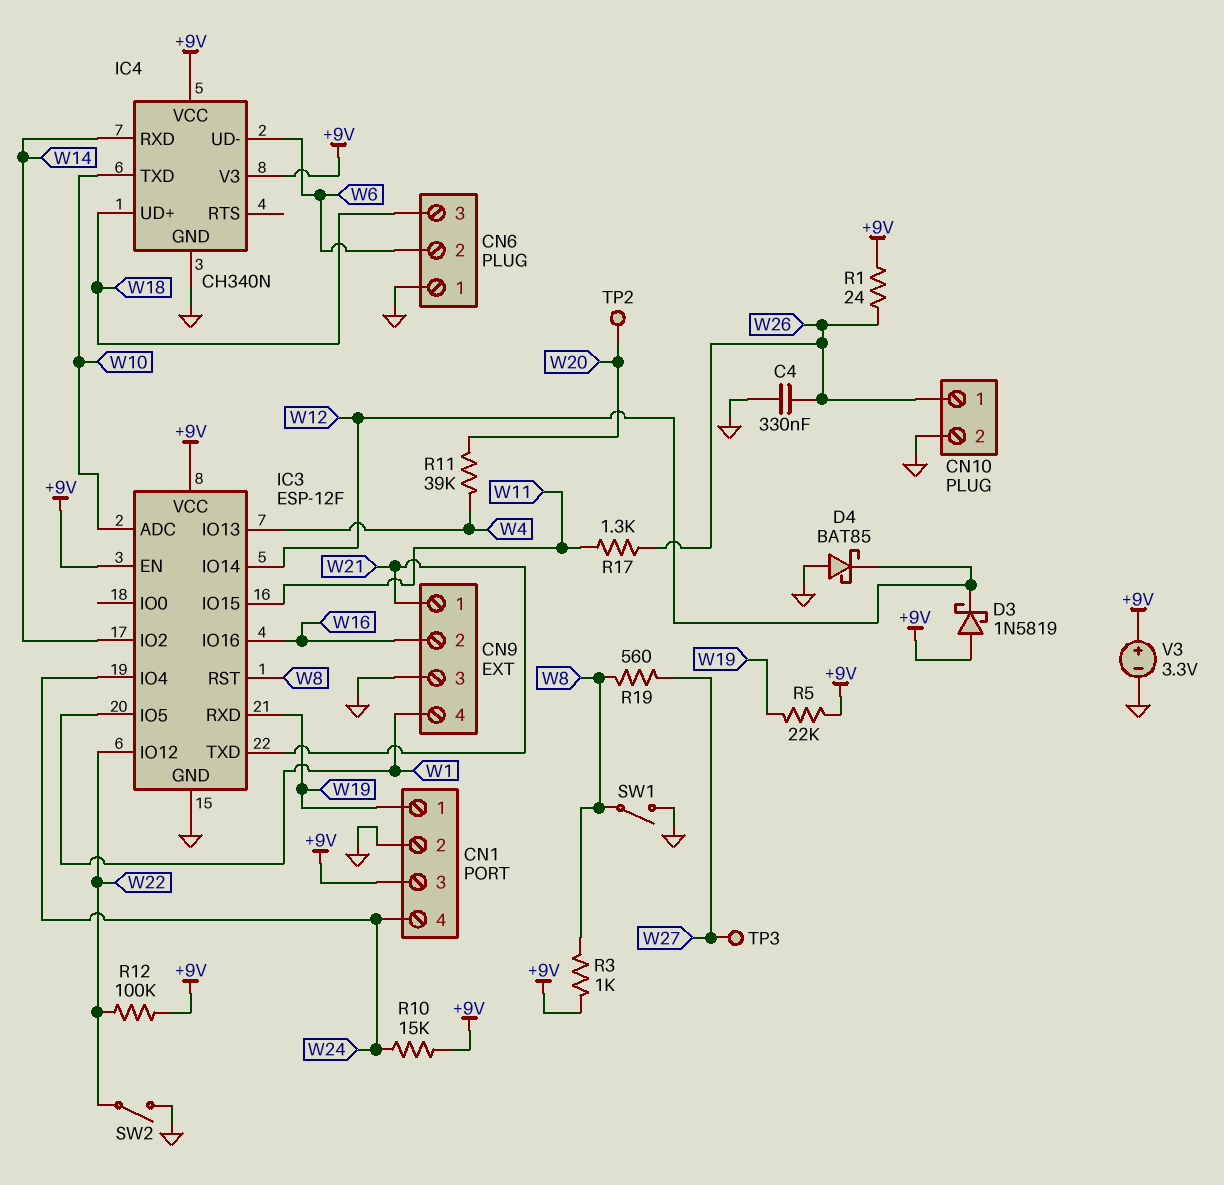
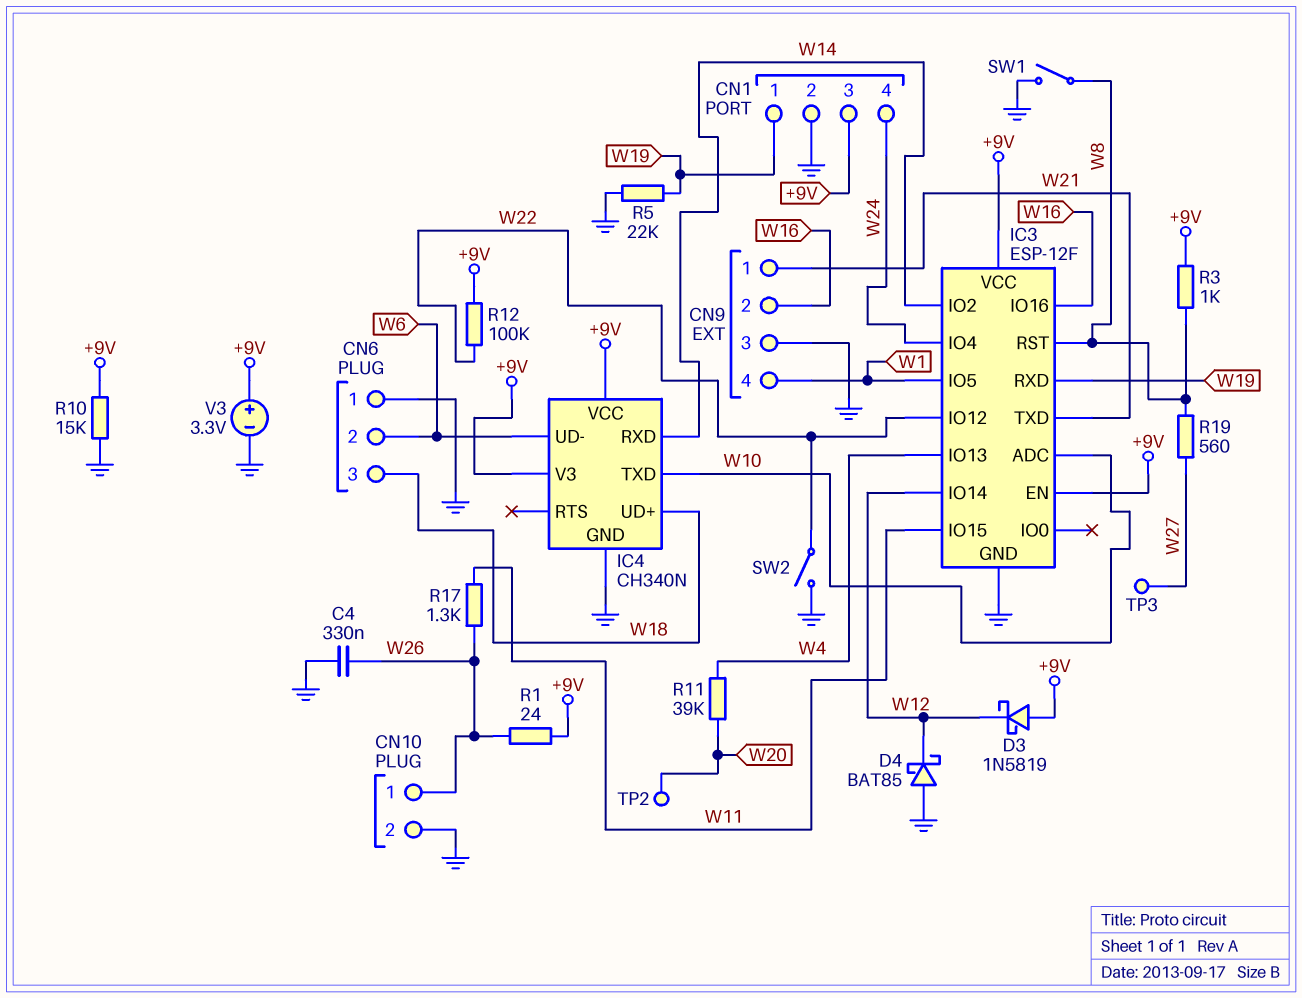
R5: 22k (+9V, W19) -> 22k (GND, W19)
R10: 15k (+9V, W24) -> 15k (+9V, GND)

